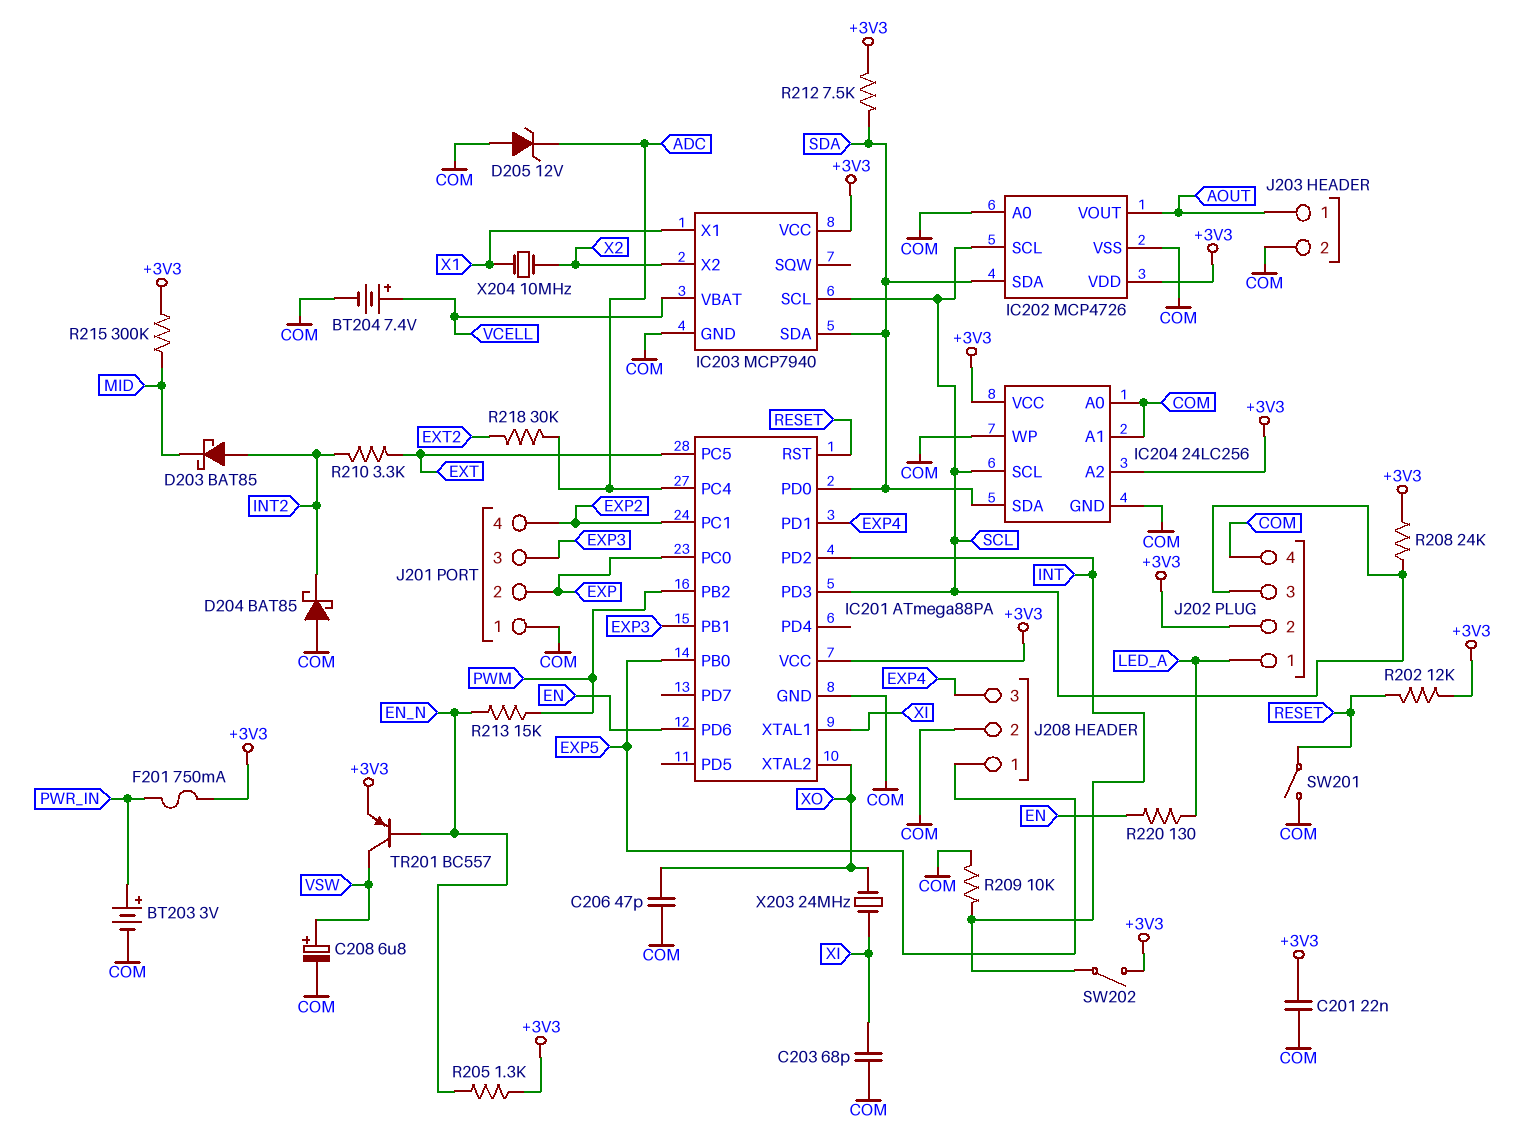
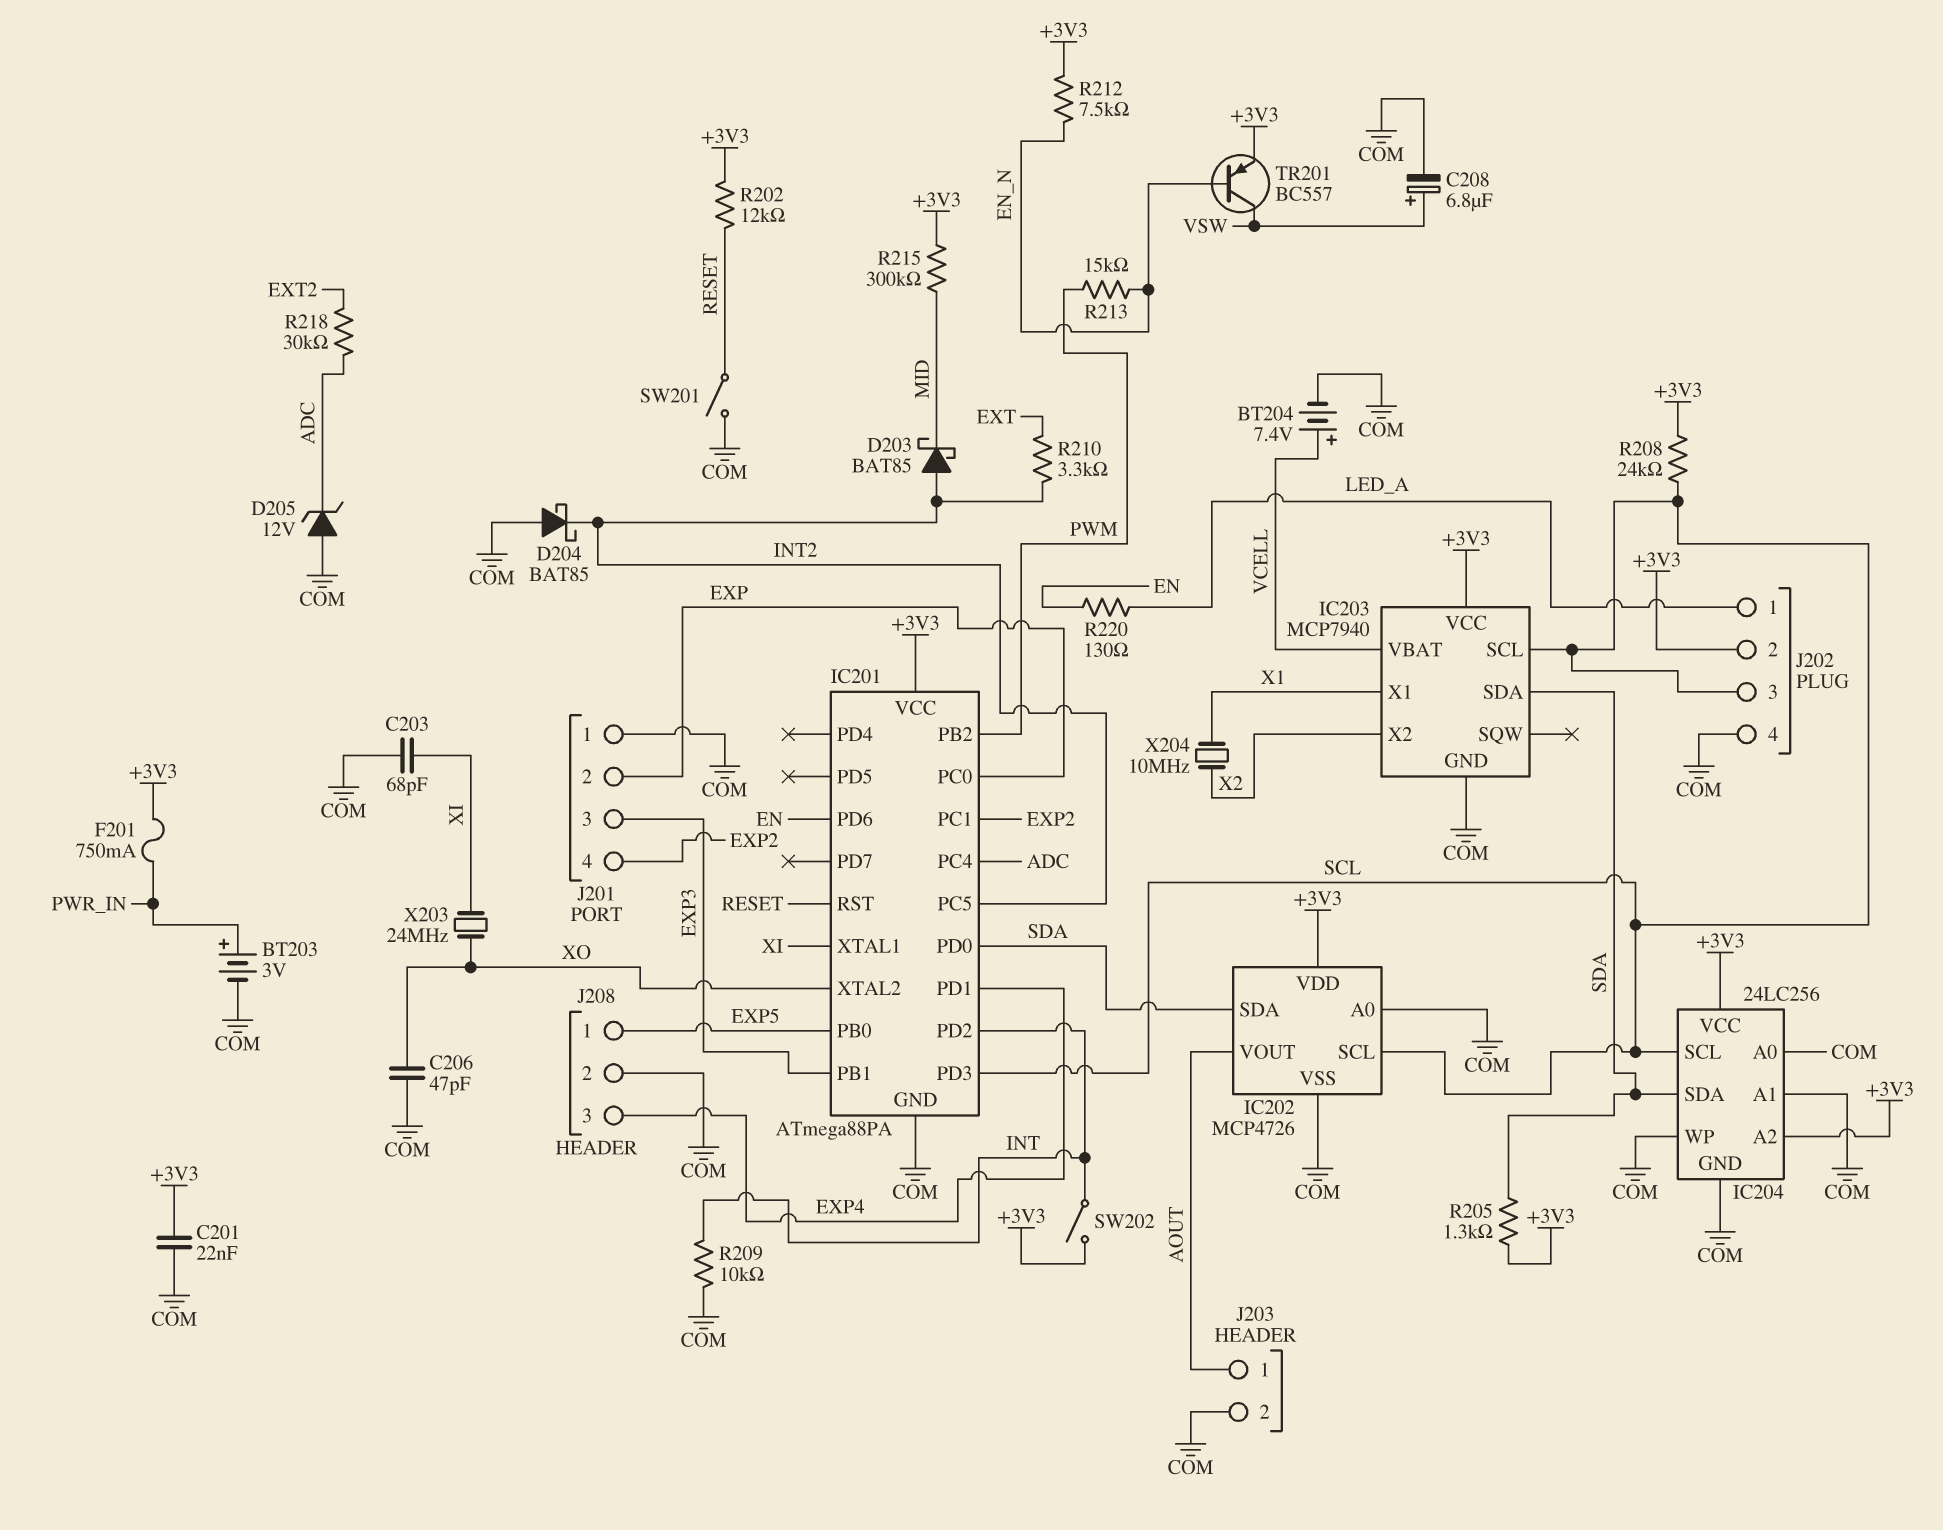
IC201 pin PC5: EXT -> INT2
R205: 1.3k (+3V3, EN_N) -> 1.3k (+3V3, SDA)
R212: 7.5k (+3V3, SDA) -> 7.5k (+3V3, EN_N)

